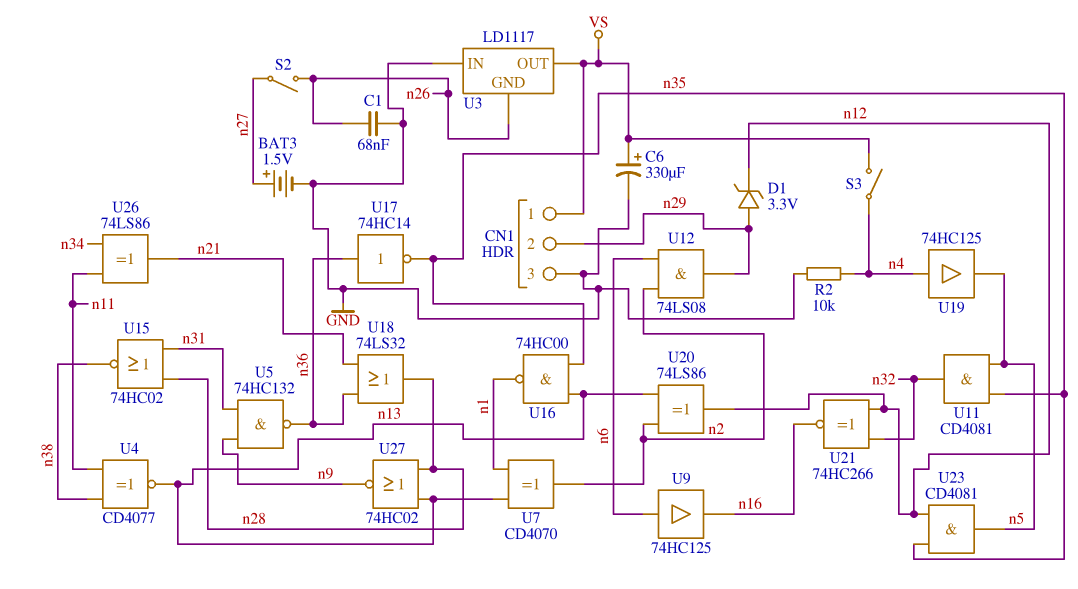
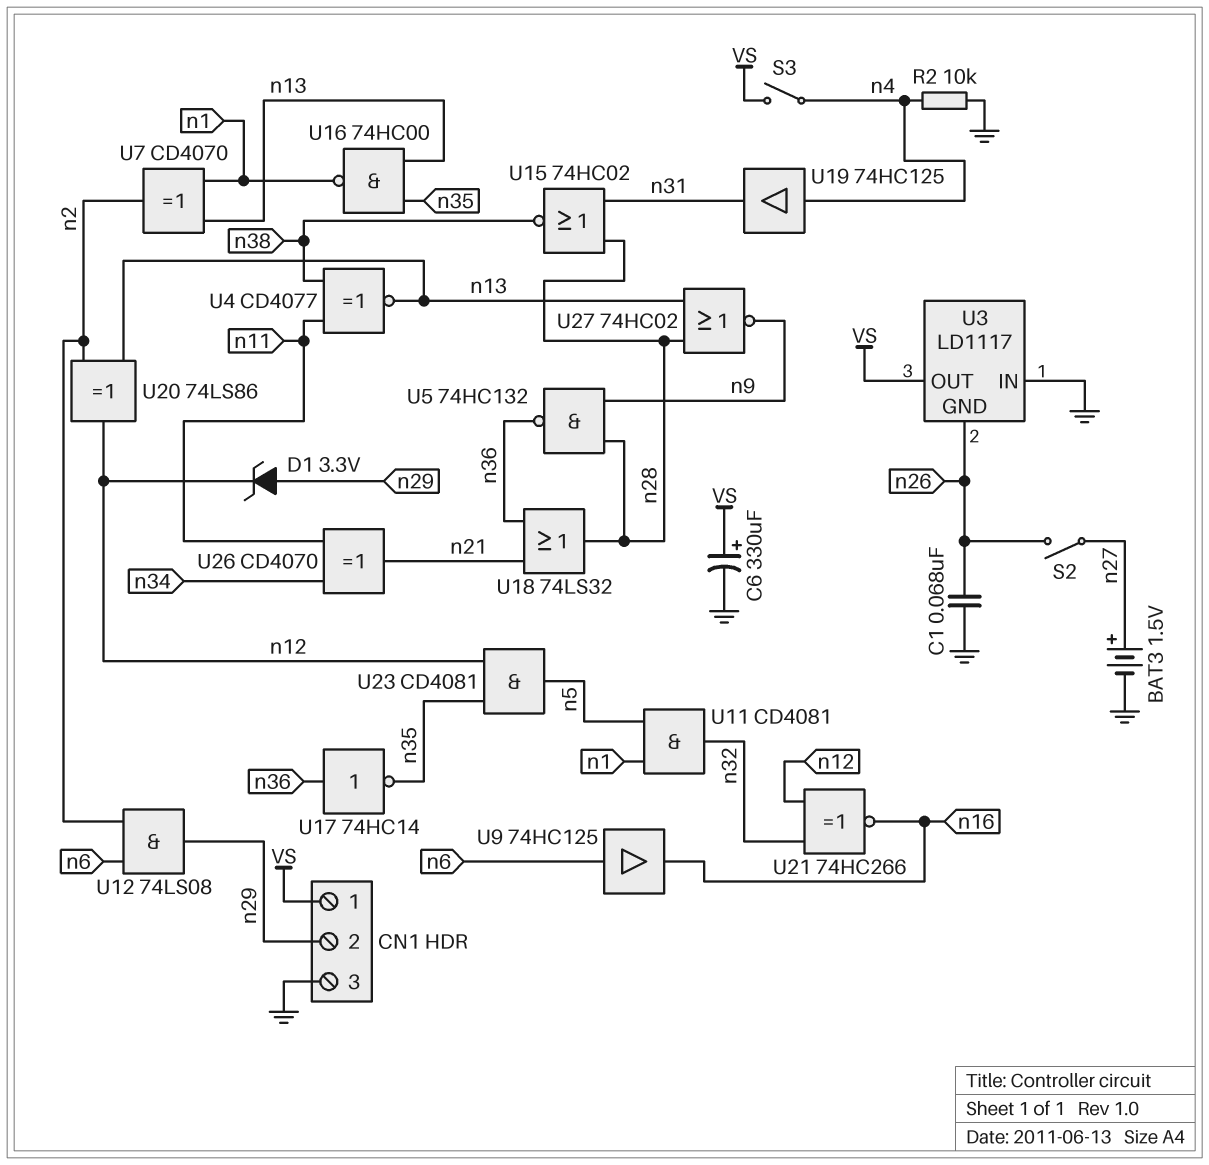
U5: NAND 74HC132 (in n9, in n31, out n36) -> NAND 74HC132 (in n9, in n28, out n36)
U11: AND CD4081 (in n5, in n35, out n32) -> AND CD4081 (in n1, in n5, out n32)
U19: buffer 74HC125 (in n4, out n5) -> buffer 74HC125 (in n4, out n31)
U26: XOR 74LS86 (in n11, in n34, out n21) -> XOR CD4070 (in n11, in n34, out n21)

